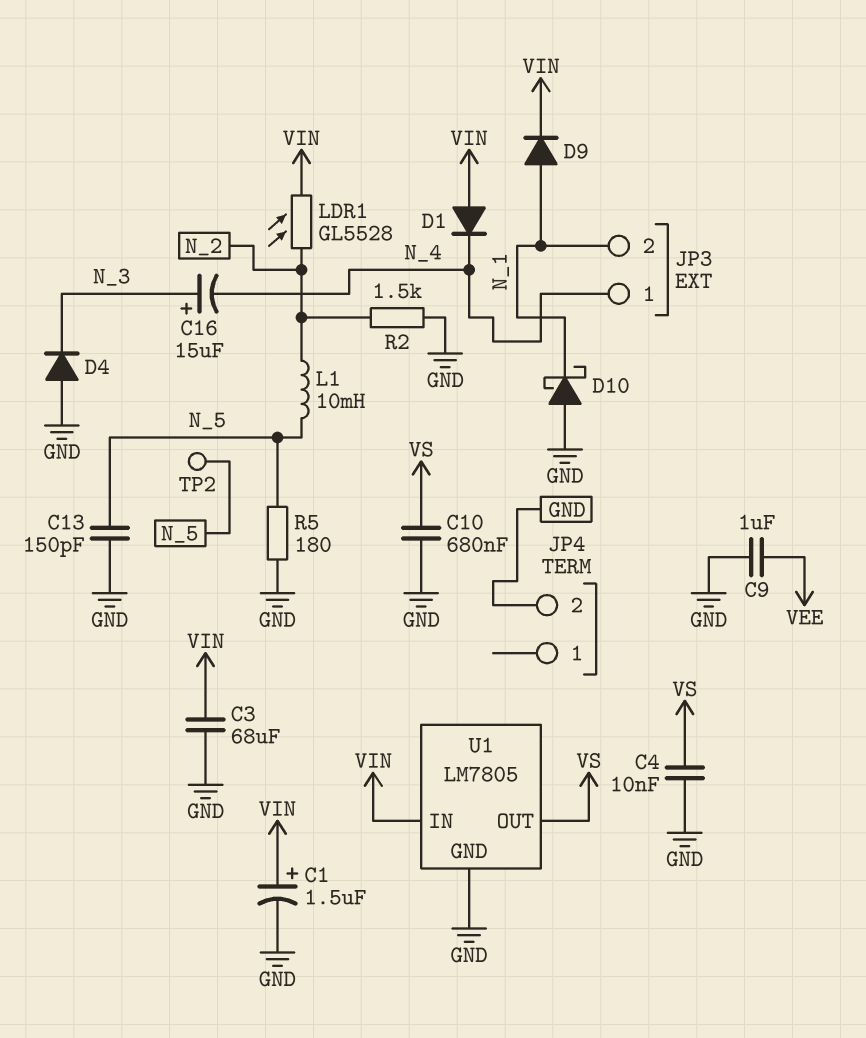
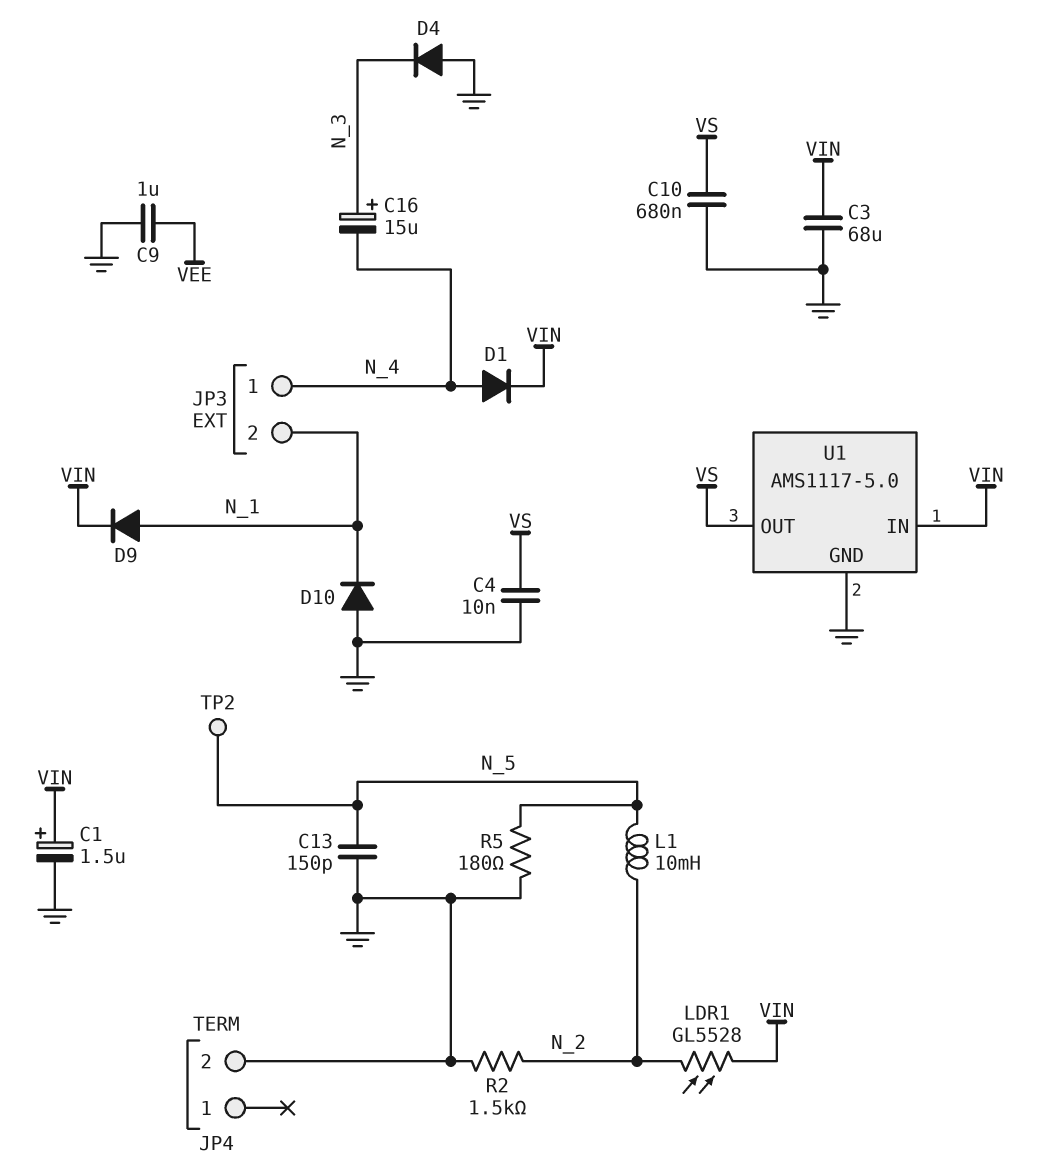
D1: diode (A VIN, K N_4) -> diode (A N_4, K VIN)
D10: schottky (A GND, K N_1) -> diode (A GND, K N_1)
U1: LM7805 -> AMS1117-5.0

